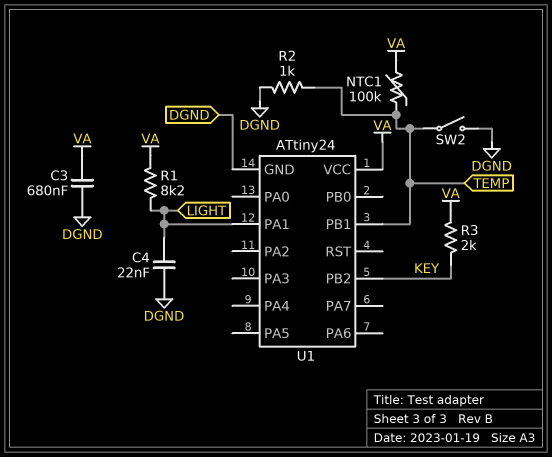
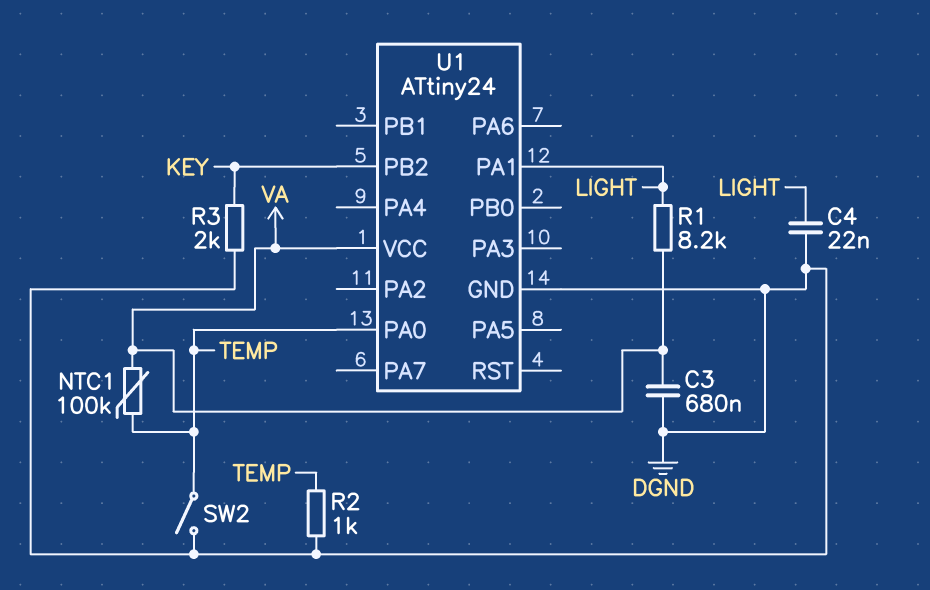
R3: 2k (KEY, VA) -> 2k (DGND, KEY)
U1 pin PA0: none -> TEMP
U1 pin PB1: TEMP -> none

